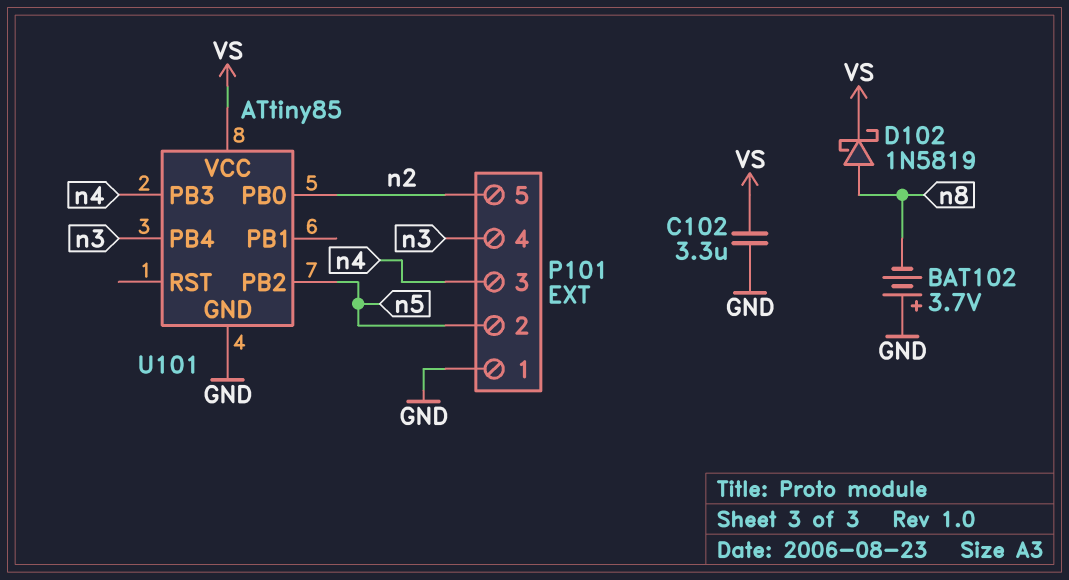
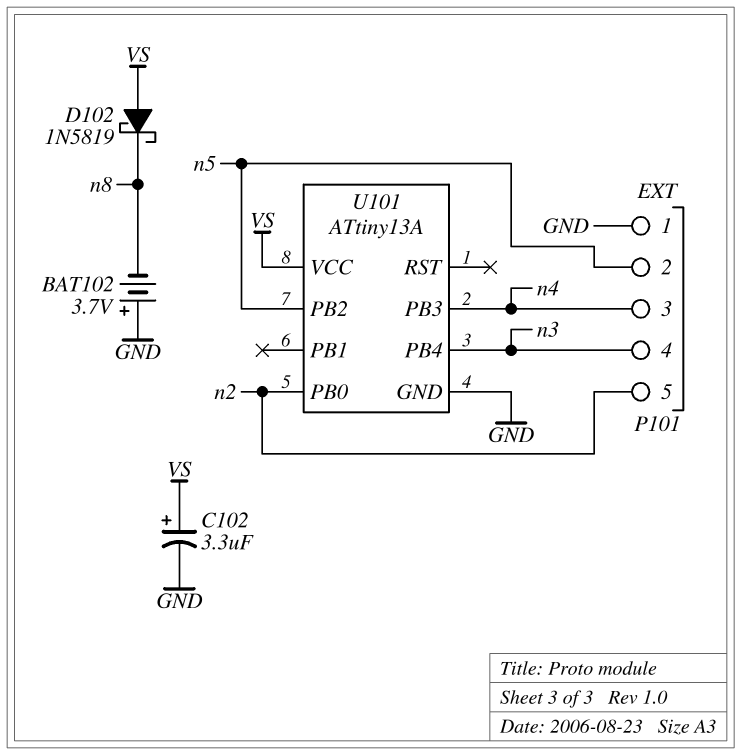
C102: 3.3uF (GND, VS) -> 3.3uF (plus VS, minus GND)
D102: schottky 1N5819 (A n8, K VS) -> schottky 1N5819 (A VS, K n8)
U101: ATtiny85 -> ATtiny13A

